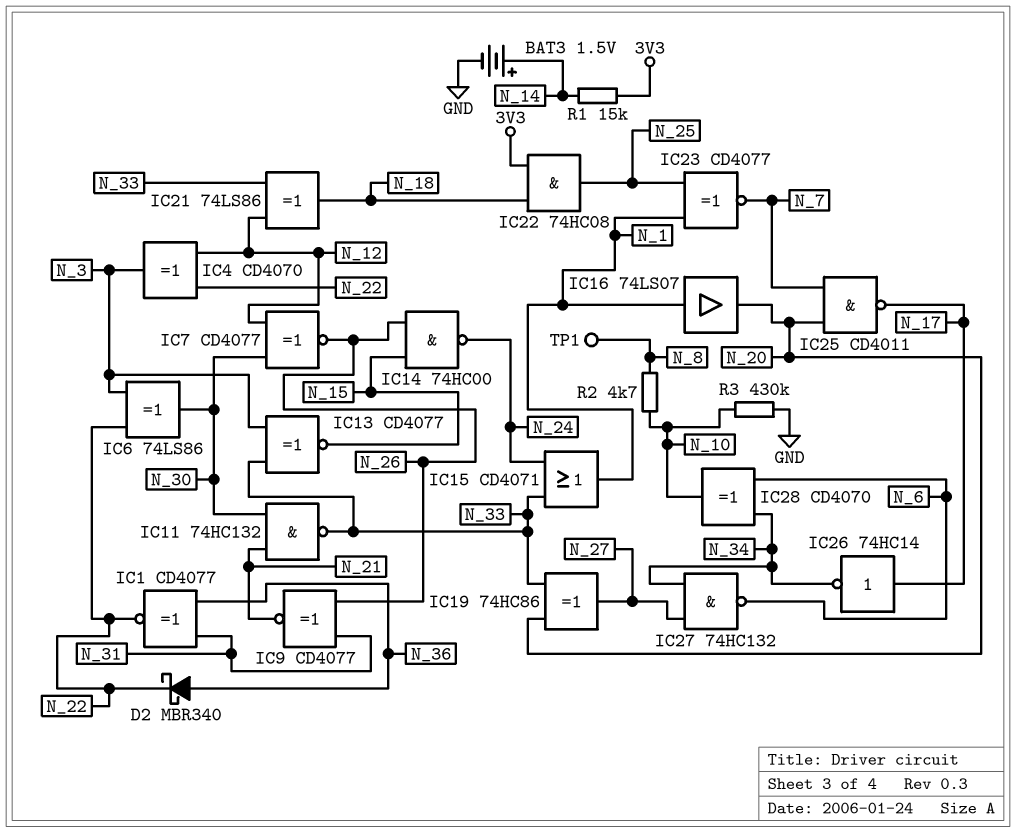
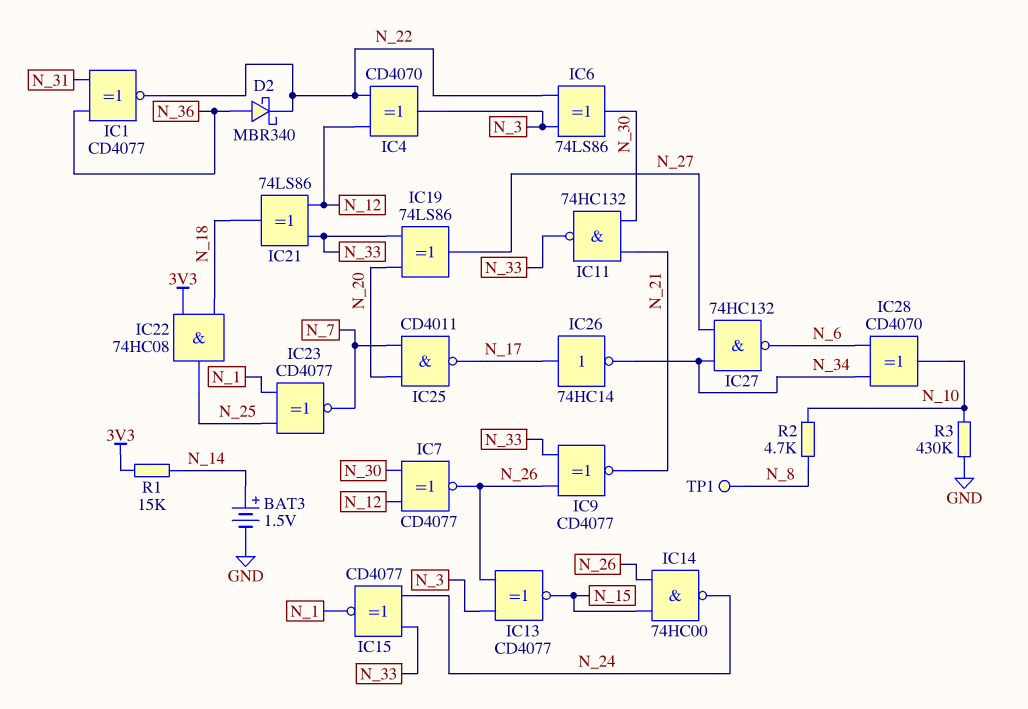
IC9: XNOR CD4077 (in N_26, in N_31, out N_21) -> XNOR CD4077 (in N_26, in N_33, out N_21)
IC13: XNOR CD4077 (in N_3, in N_33, out N_15) -> XNOR CD4077 (in N_3, in N_26, out N_15)
IC15: OR CD4071 (in N_24, in N_33, out N_1) -> XNOR CD4077 (in N_24, in N_33, out N_1)
IC16: buffer 74LS07 (in N_1, out N_20) -> none
IC19: XOR 74HC86 (in N_20, in N_33, out N_27) -> XOR 74LS86 (in N_20, in N_33, out N_27)

